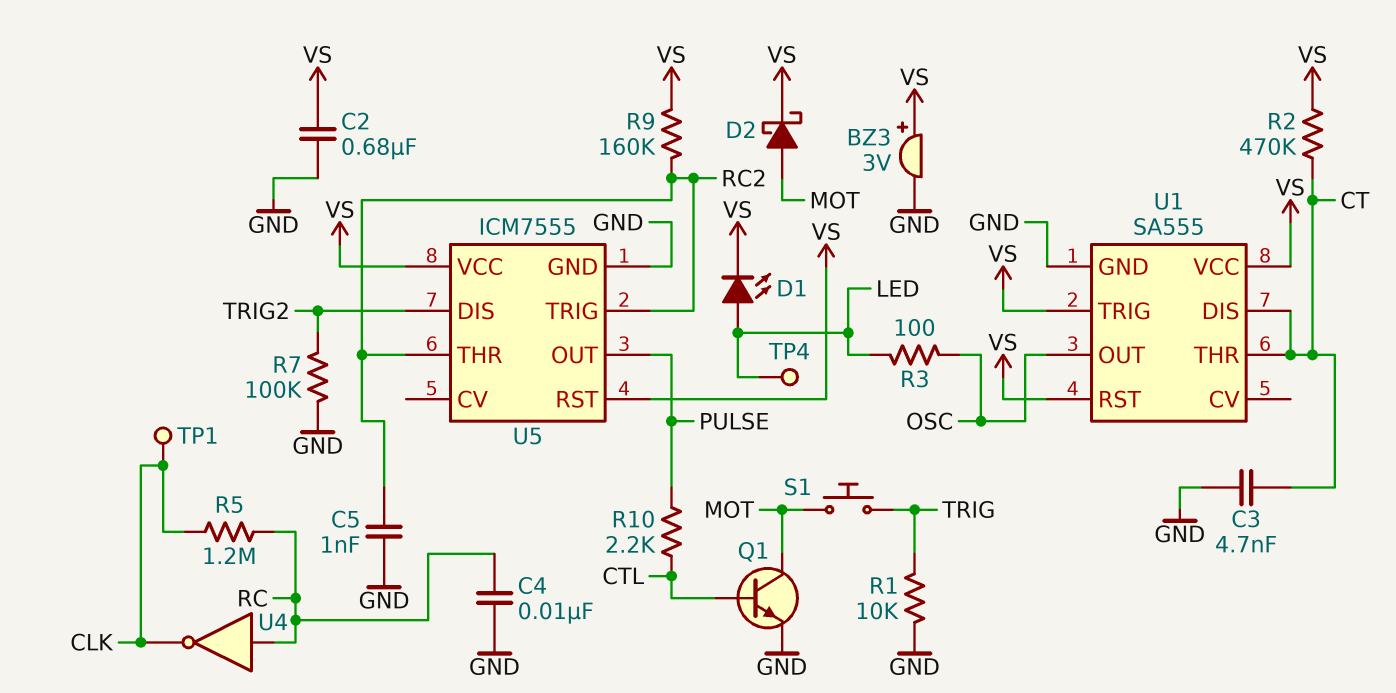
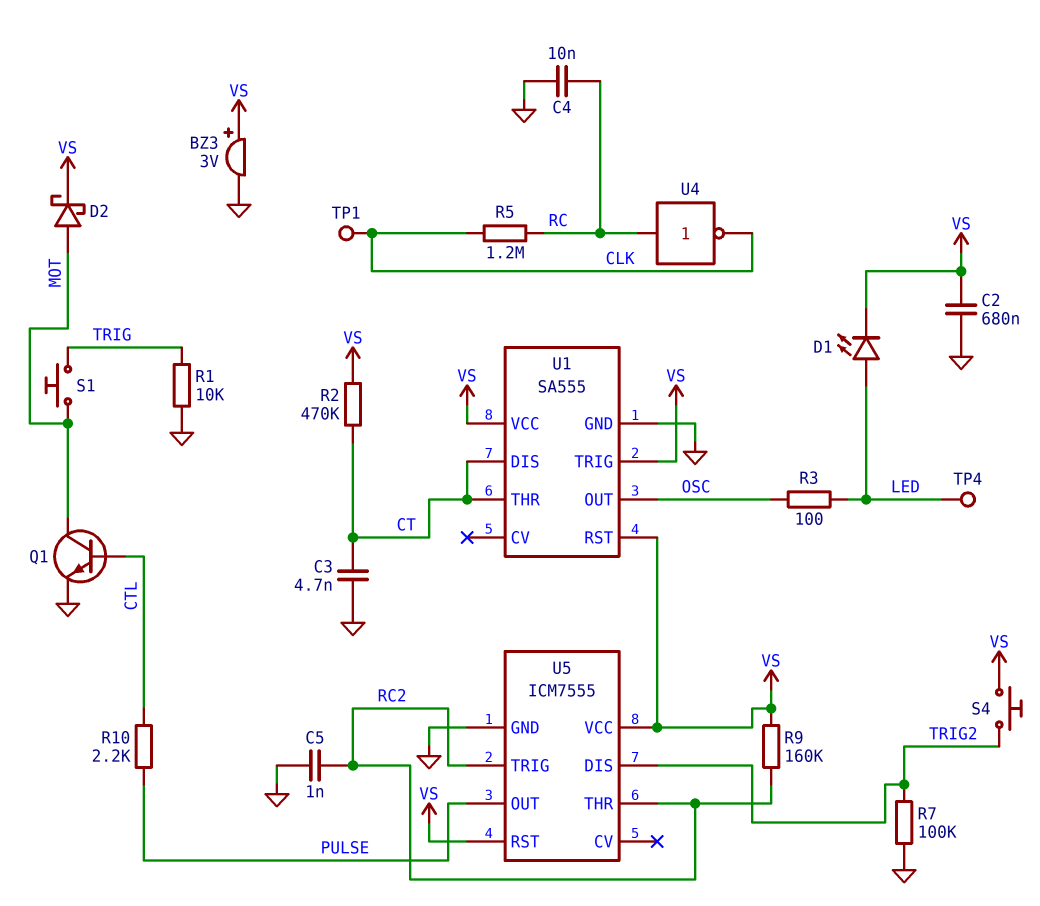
S4: none -> button (TRIG2, VS)

